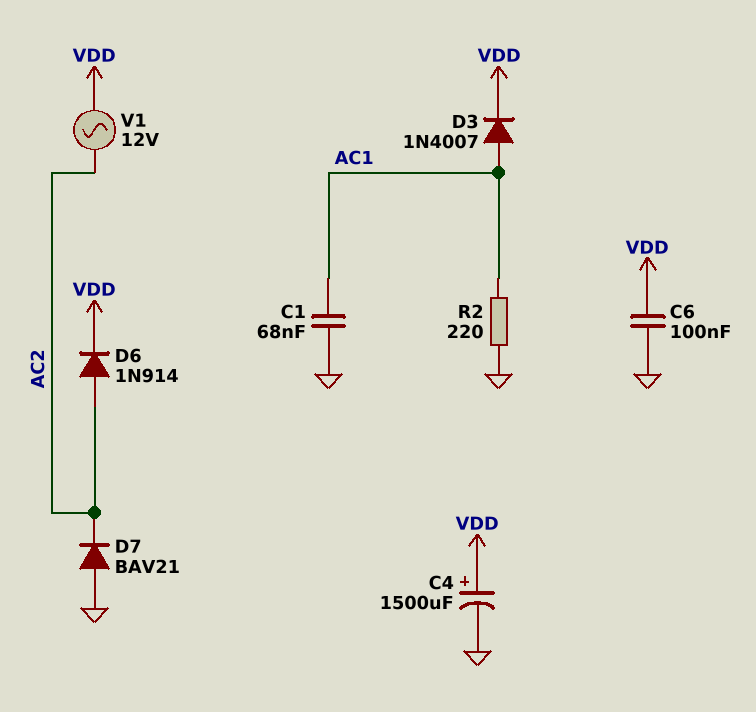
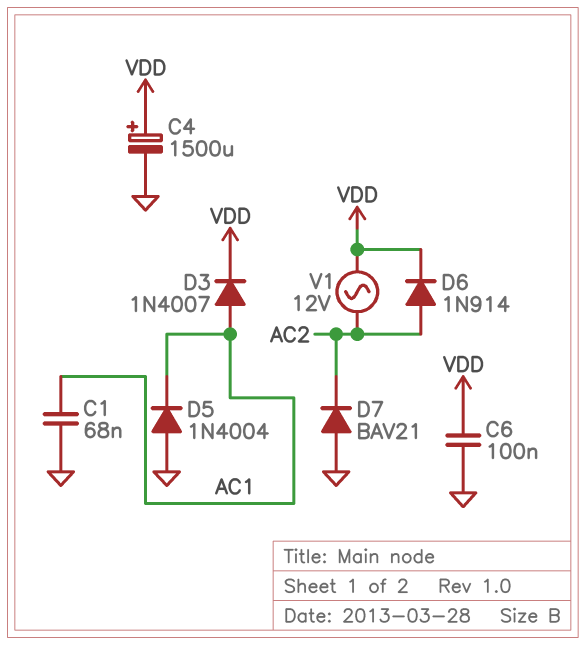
D5: none -> diode 1N4004 (A GND, K AC1)
R2: 220 (AC1, GND) -> none

